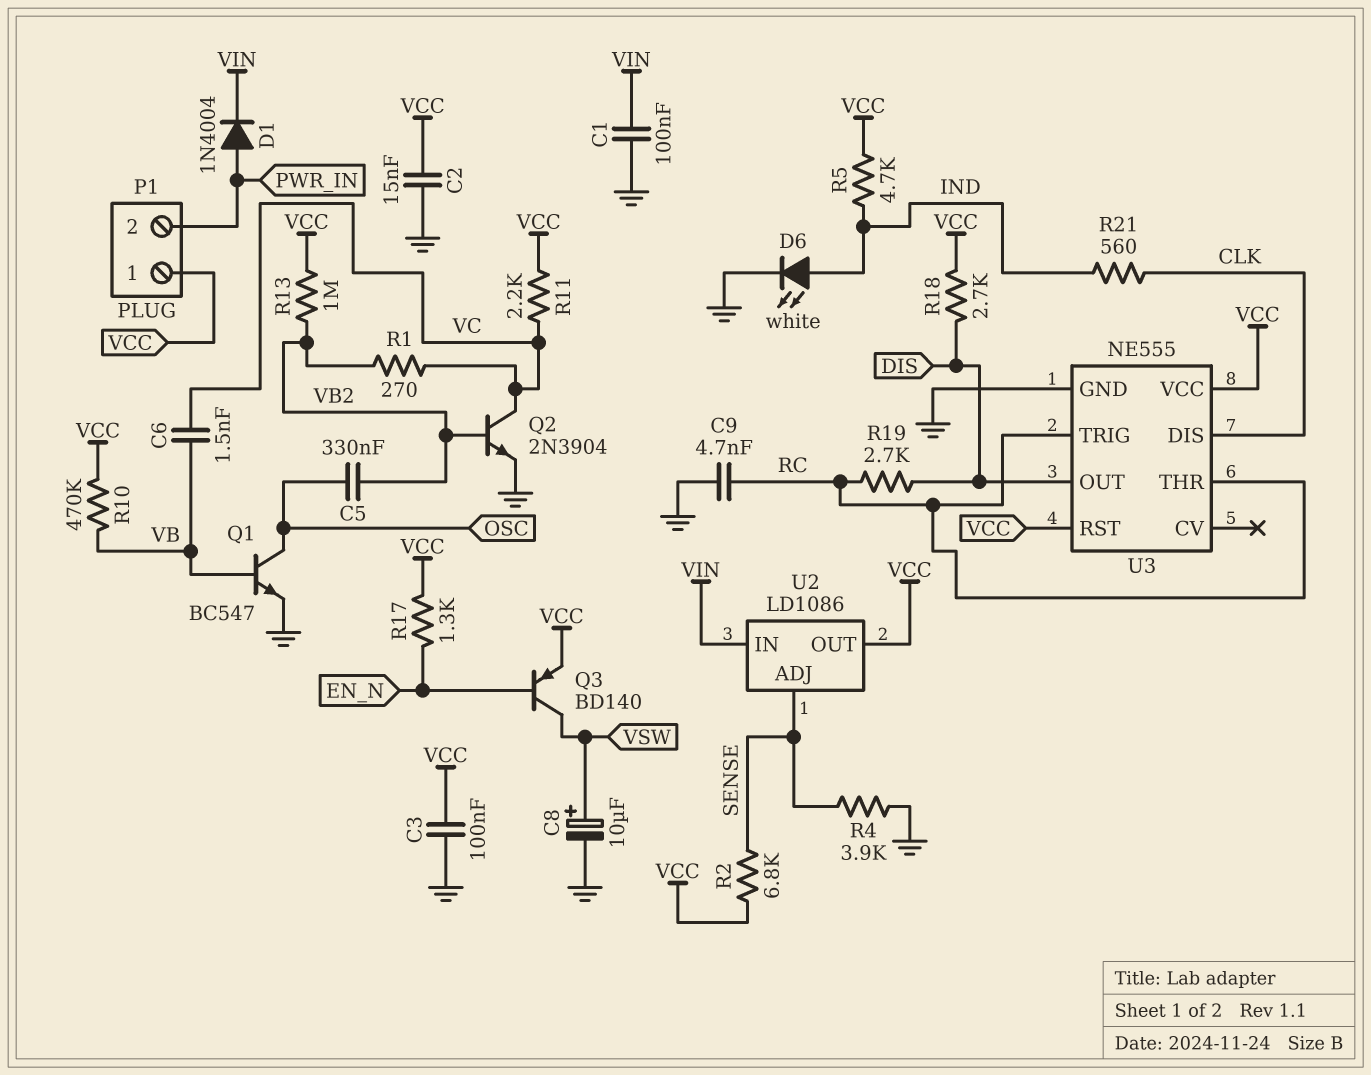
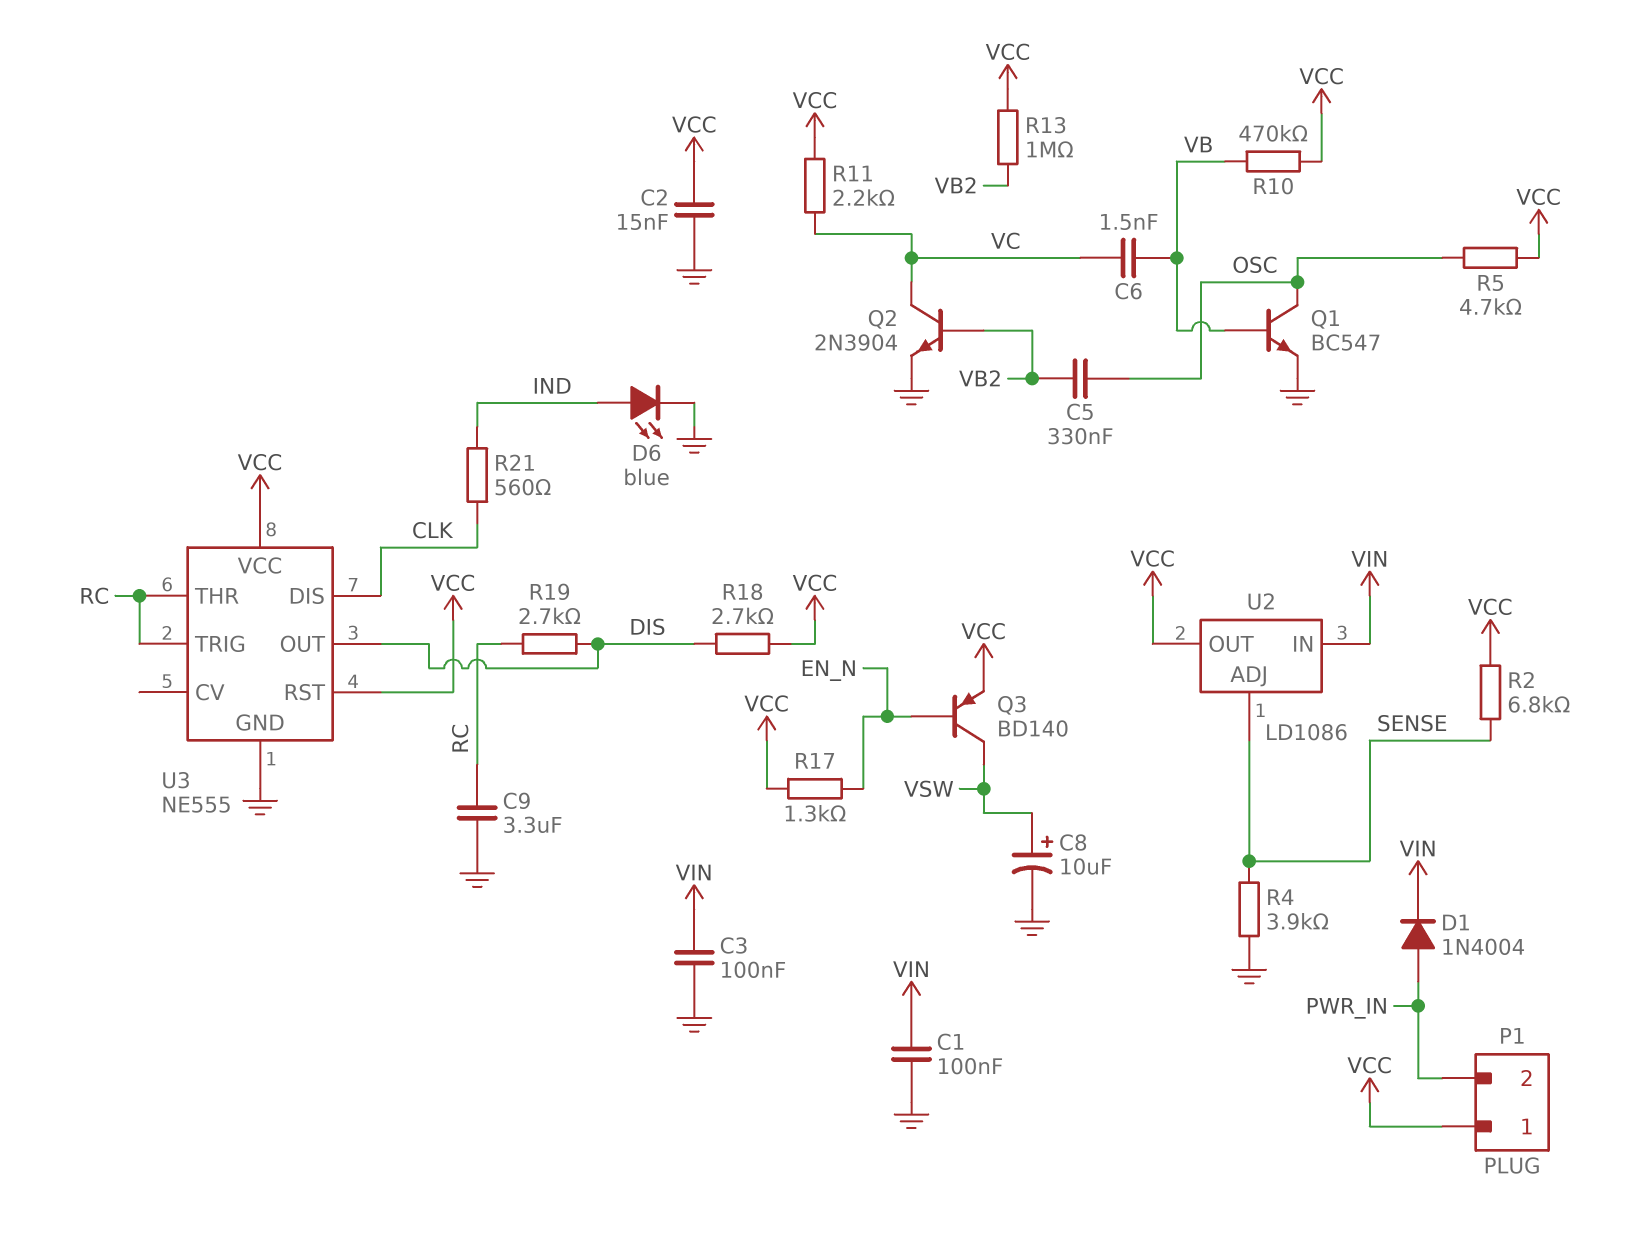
C3: 100nF (GND, VCC) -> 100nF (GND, VIN)
C9: 4.7nF (GND, RC) -> 3.3uF (GND, RC)
D6: LED white (A IND, K GND) -> LED blue (A IND, K GND)
R1: 270 (VB2, VC) -> none
R5: 4.7k (IND, VCC) -> 4.7k (OSC, VCC)

